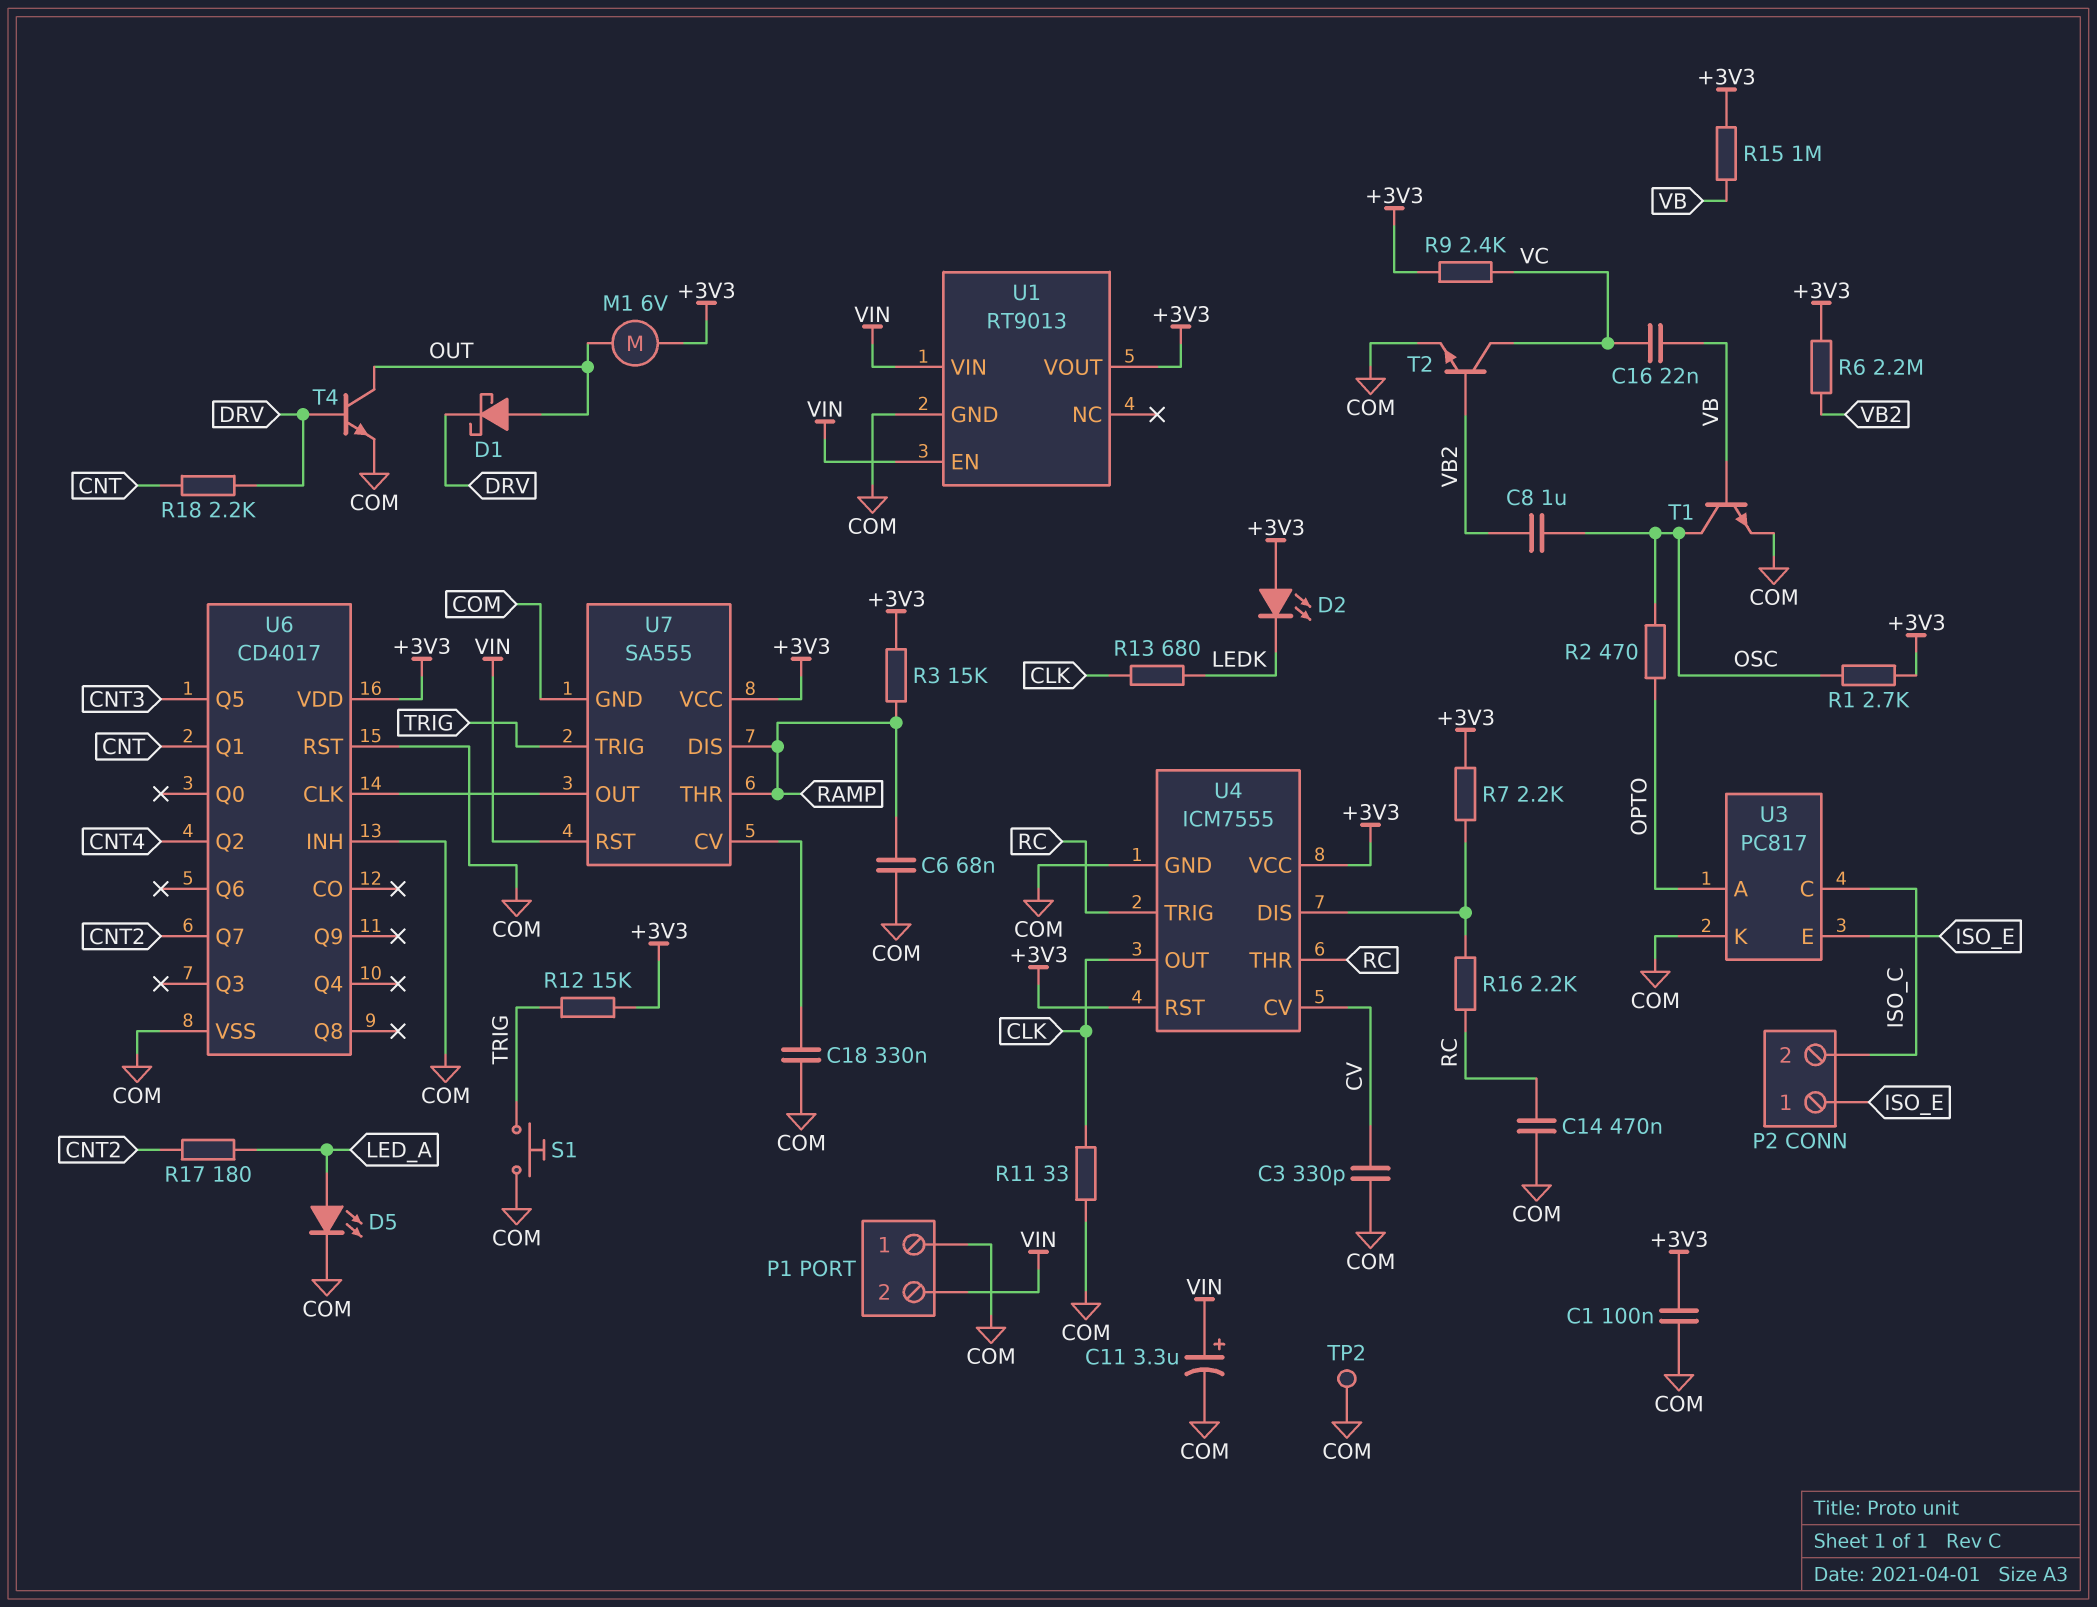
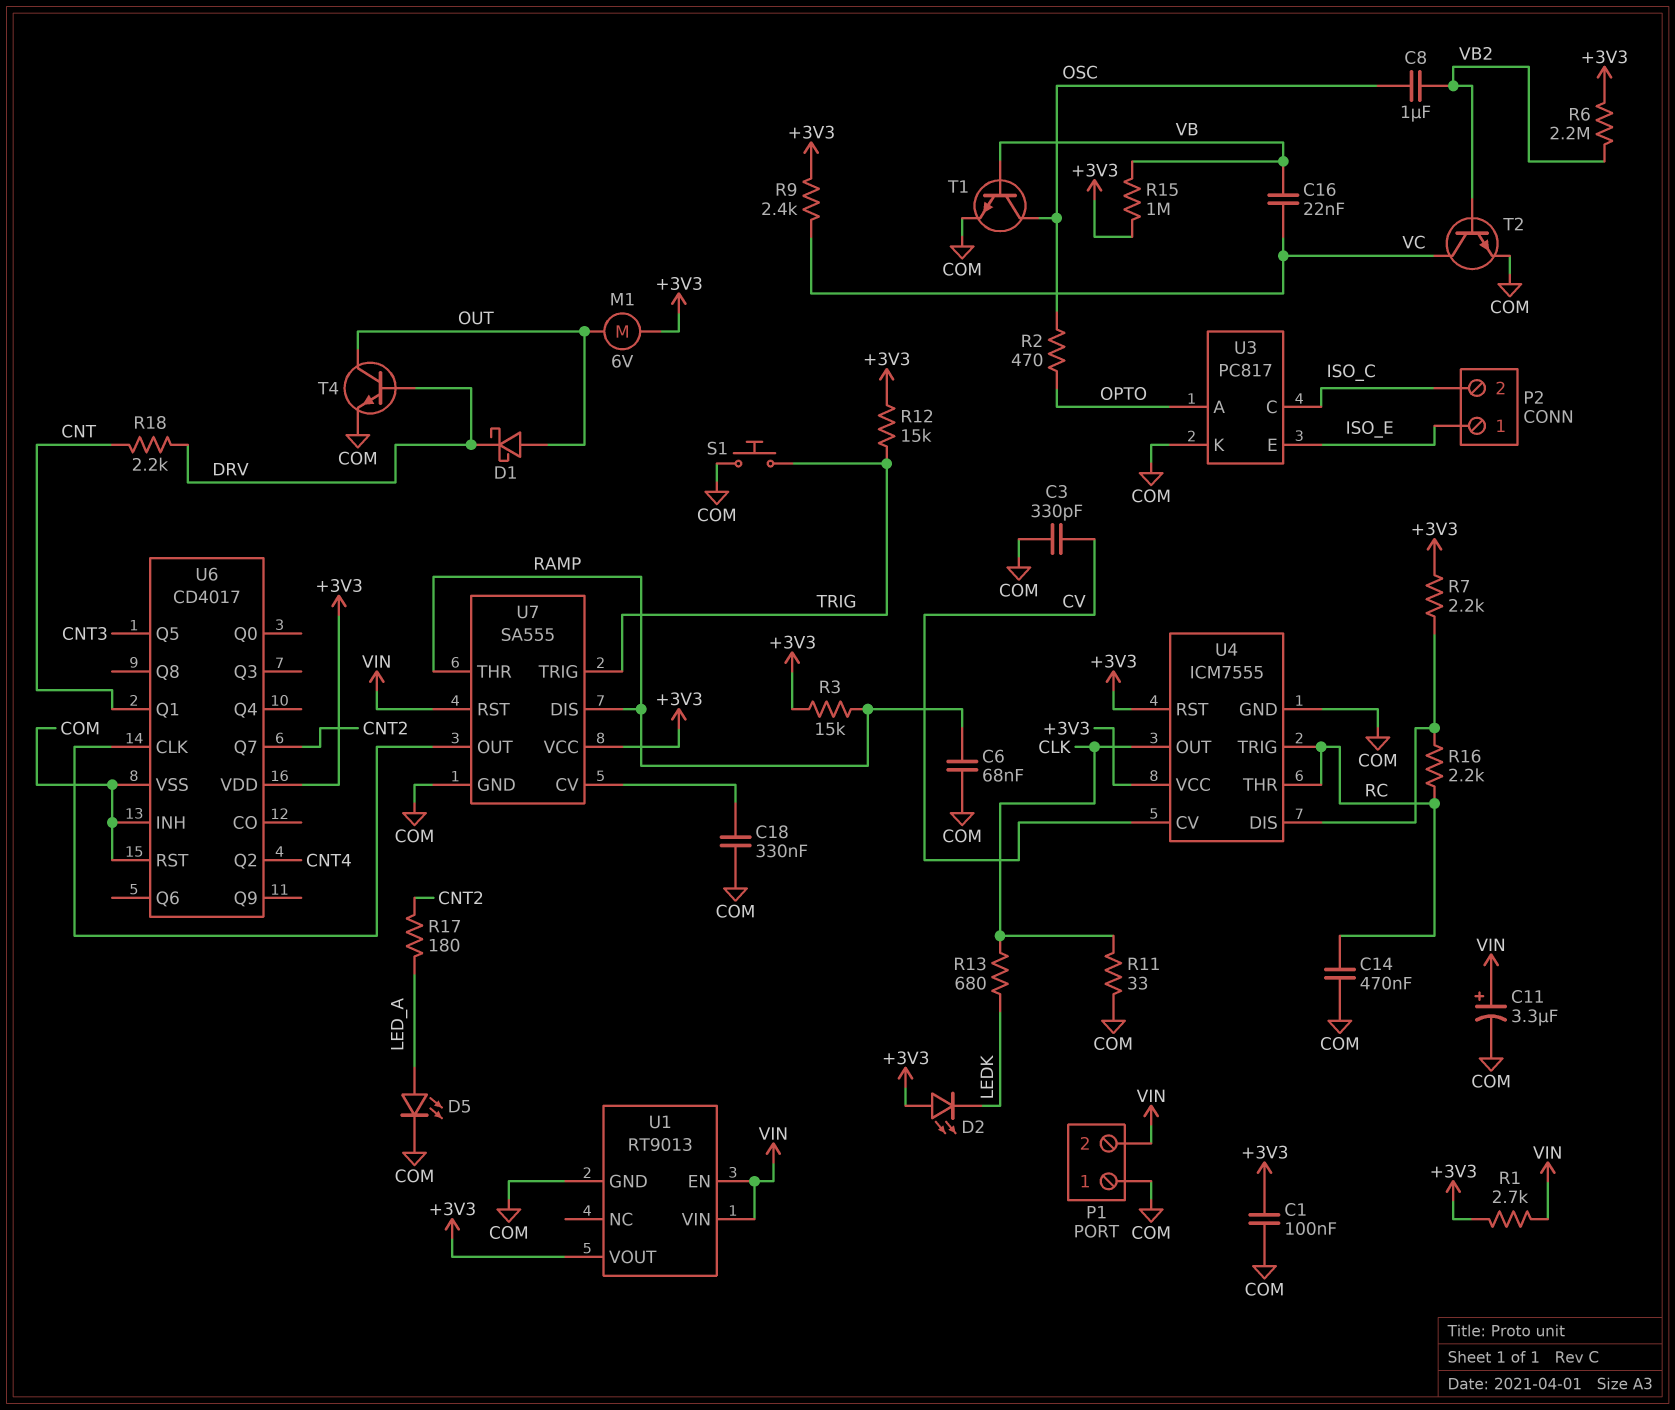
R1: 2.7k (+3V3, OSC) -> 2.7k (+3V3, VIN)
TP2: test point (COM) -> none

